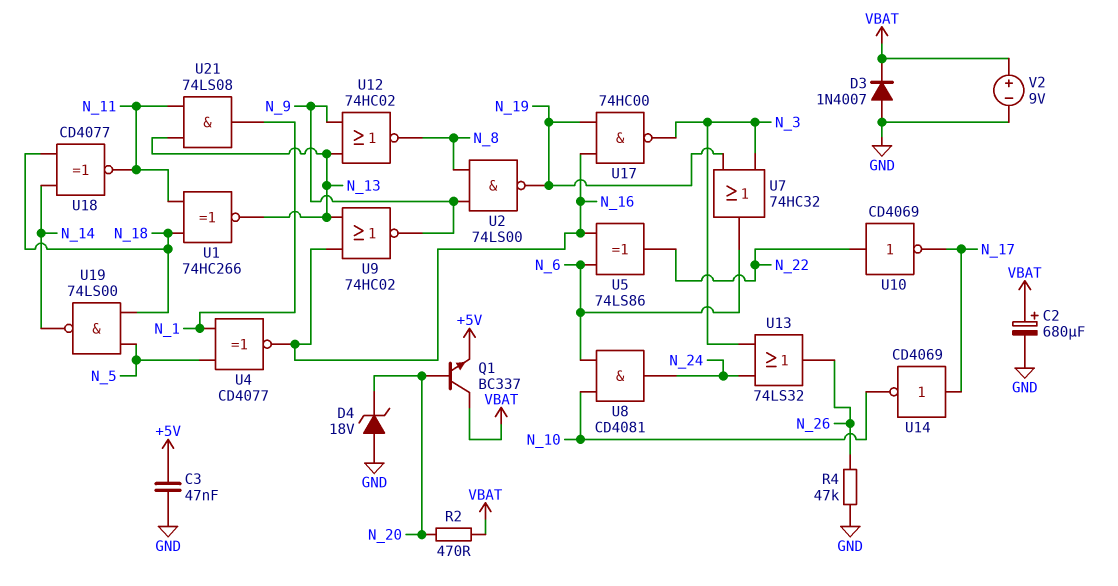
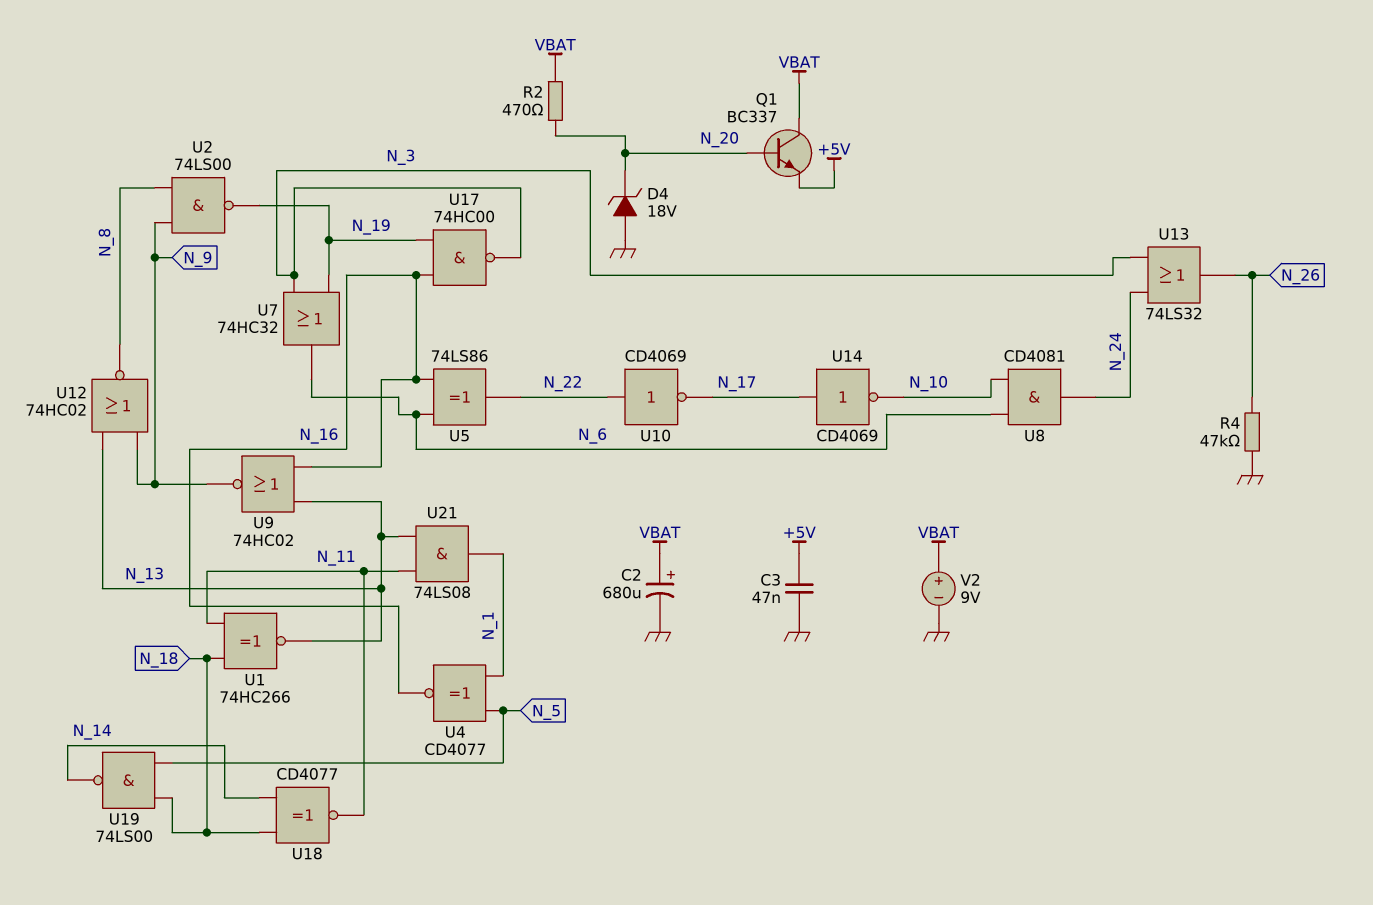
D3: diode 1N4007 (A GND, K VBAT) -> none

